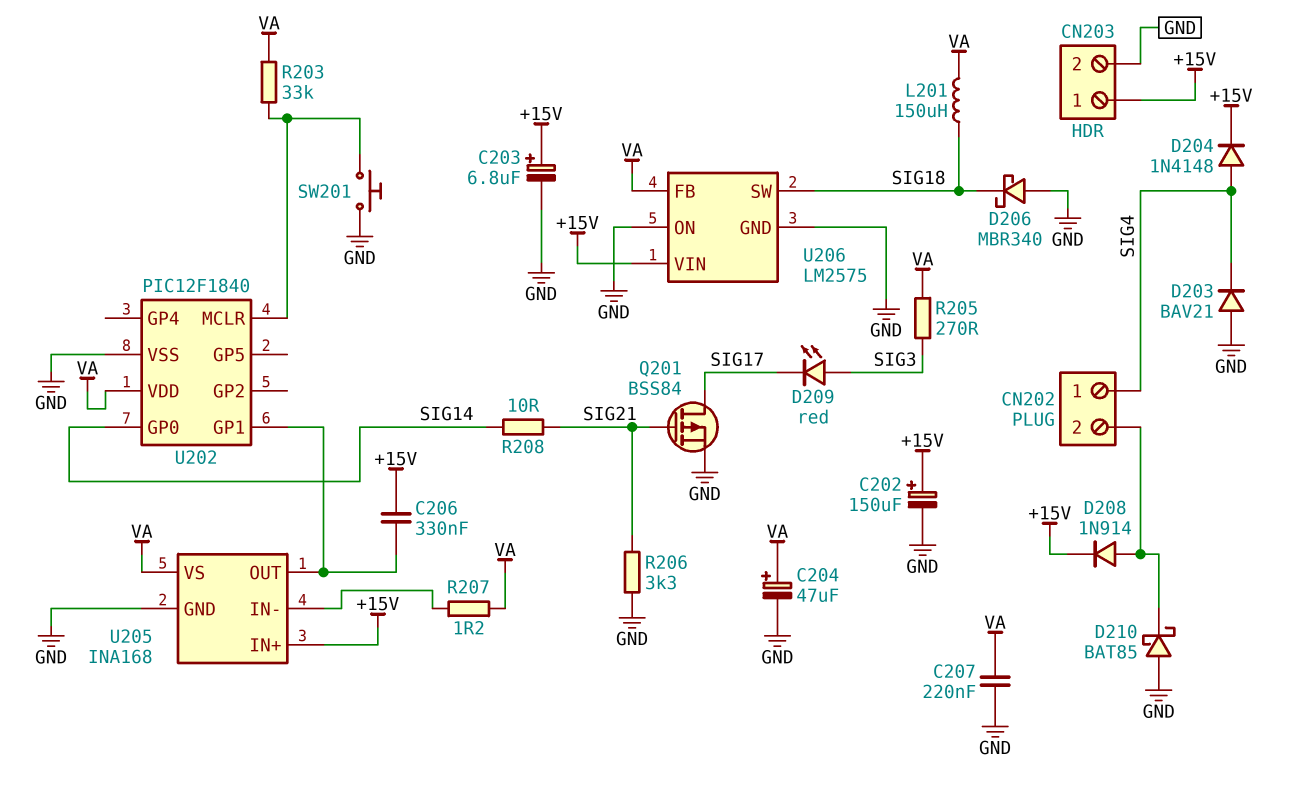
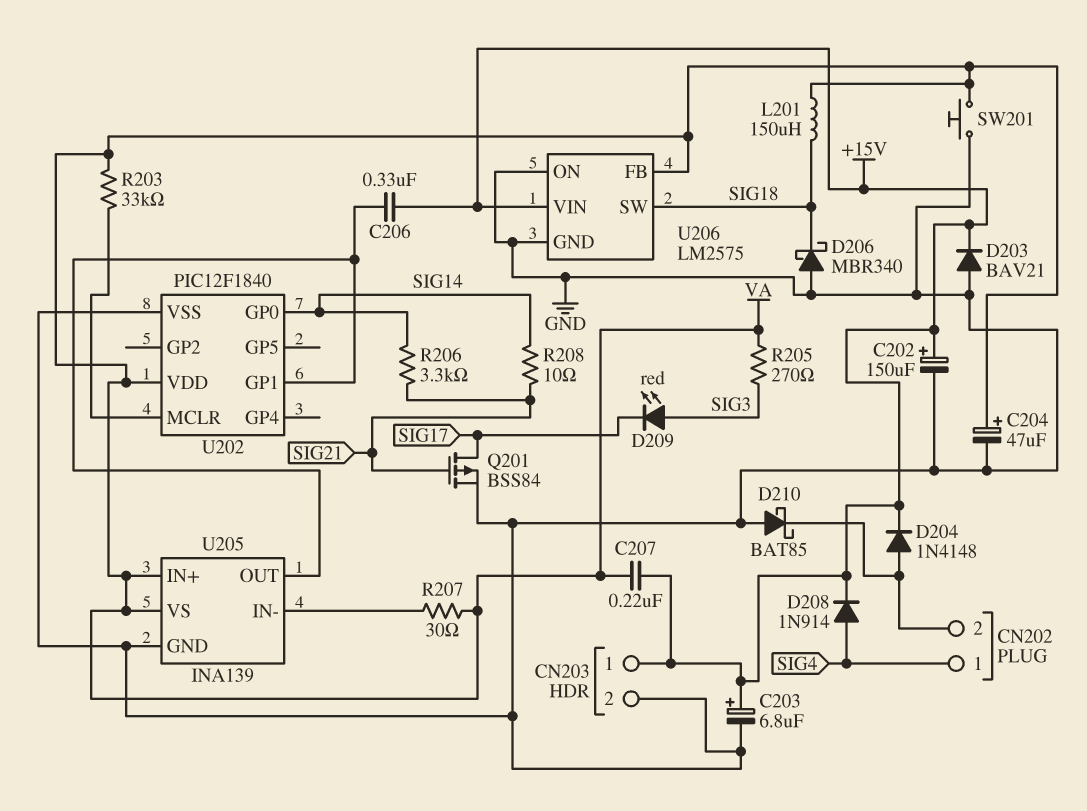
C207: 220nF (GND, VA) -> 220nF (+15V, VA)
D203: diode BAV21 (A GND, K SIG4) -> diode BAV21 (A GND, K +15V)
D204: diode 1N4148 (A SIG4, K +15V) -> diode 1N4148 (A CN202/2, K +15V)
D208: diode 1N914 (A CN202/2, K +15V) -> diode 1N914 (A SIG4, K +15V)
R206: 3.3k (GND, SIG21) -> 3.3k (SIG14, SIG21)
R207: 1.2 (U205/IN-, VA) -> 30 (U205/IN-, VA)
SW201: button (GND, U202/MCLR) -> button (GND, VA)
U205: INA168 -> INA139
U205 pin IN+: +15V -> VA

